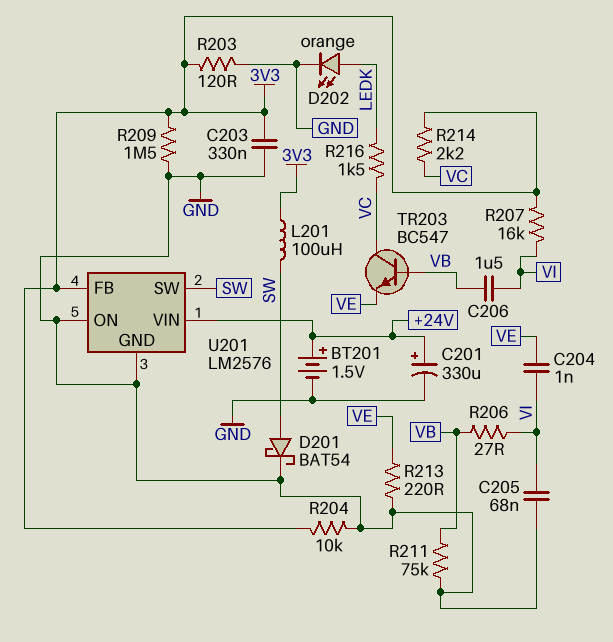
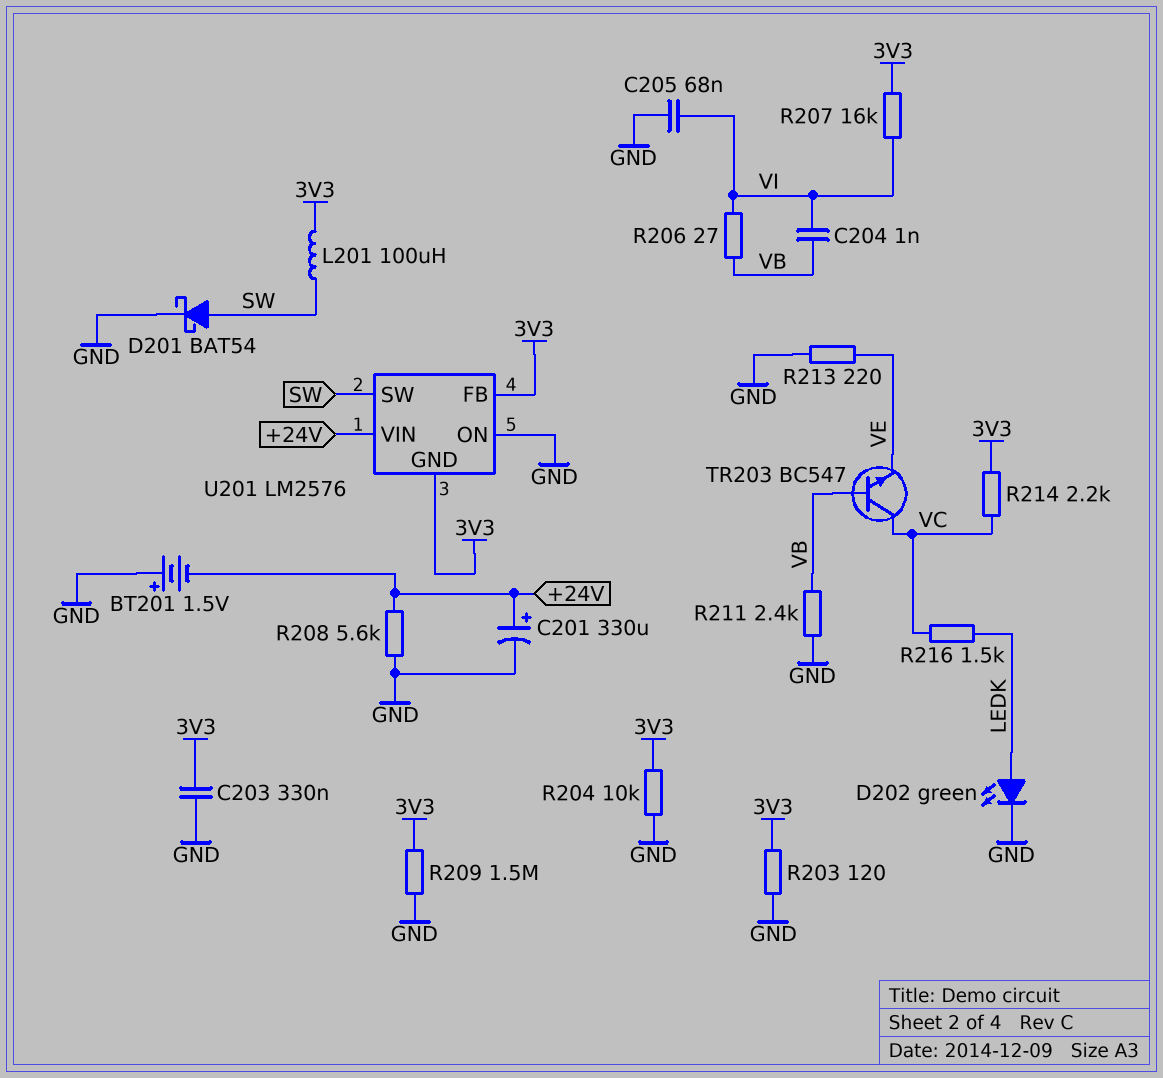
BT201: 1.5V (plus +24V, minus GND) -> 1.5V (plus GND, minus +24V)
C204: 1nF (VE, VI) -> 1nF (VB, VI)
C206: 1.5uF (VB, VI) -> none
D202: LED orange (A LEDK, K GND) -> LED green (A LEDK, K GND)
R208: none -> 5.6k (+24V, GND)
R211: 75k (GND, VB) -> 2.4k (GND, VB)
U201 pin GND: GND -> 3V3

